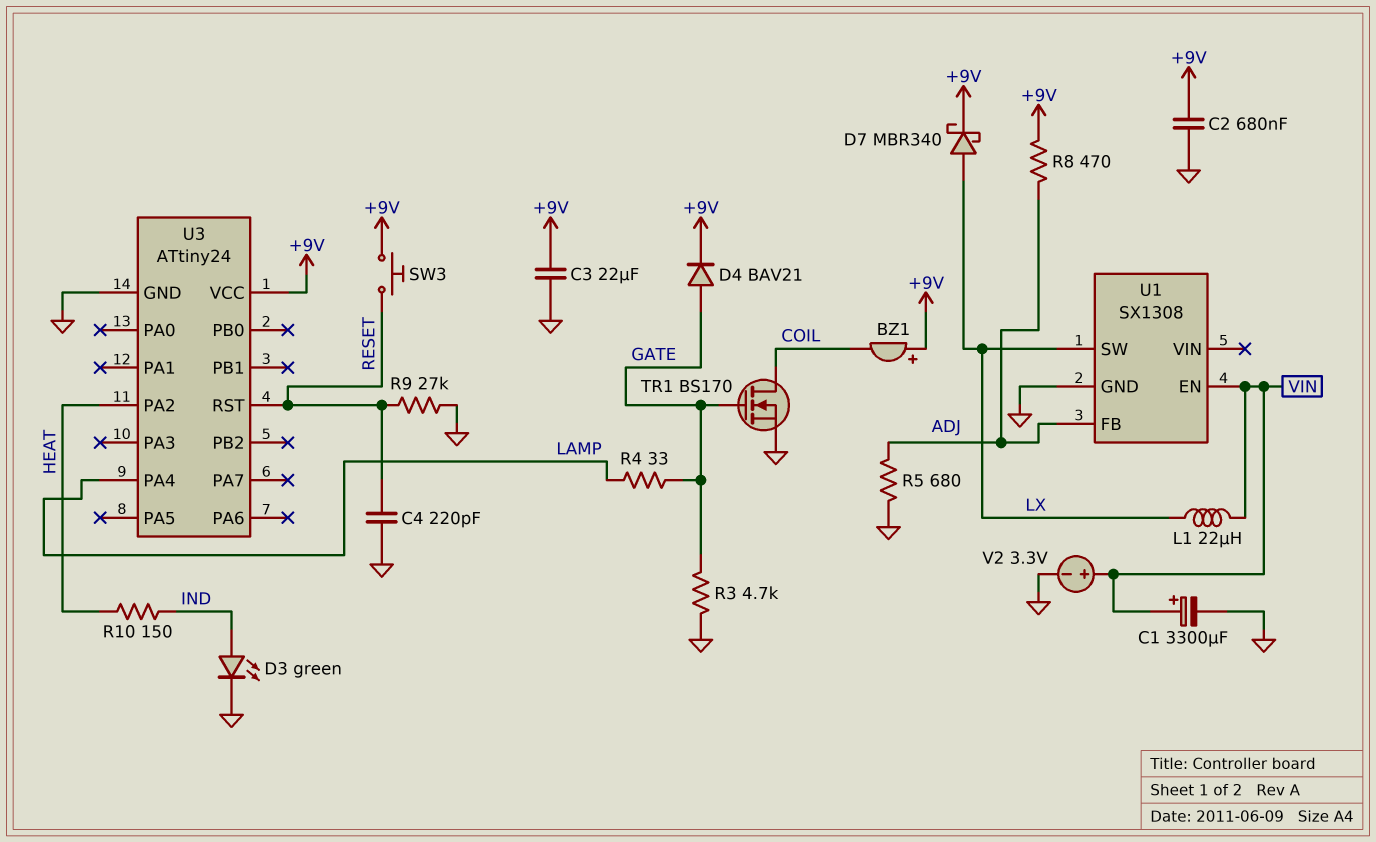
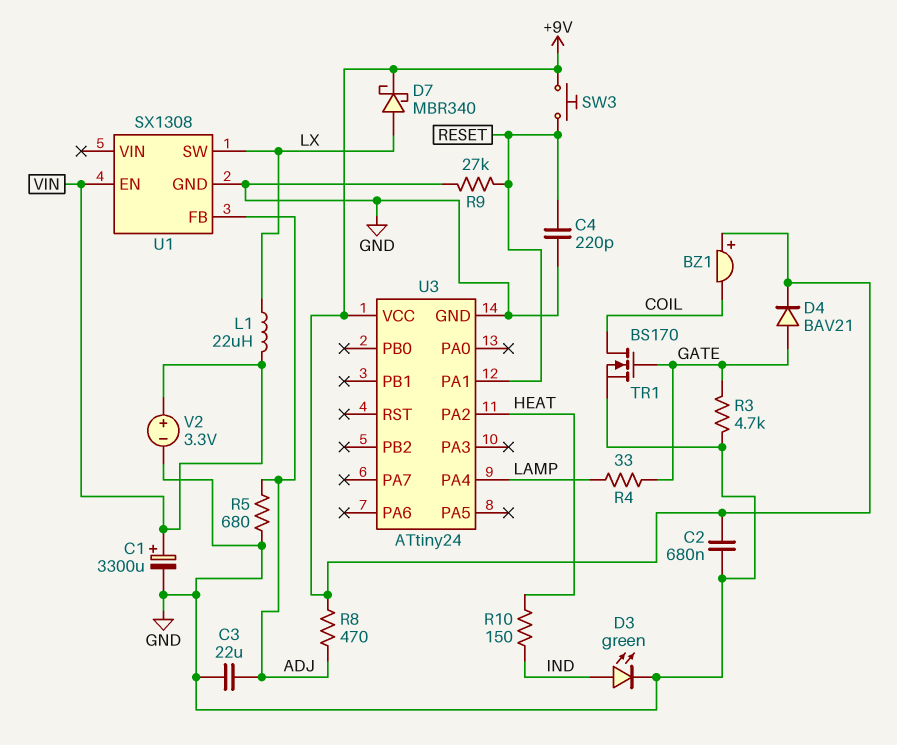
C3: 22uF (+9V, GND) -> 22uF (ADJ, GND)
U3 pin PA1: none -> RESET
U3 pin RST: RESET -> none

